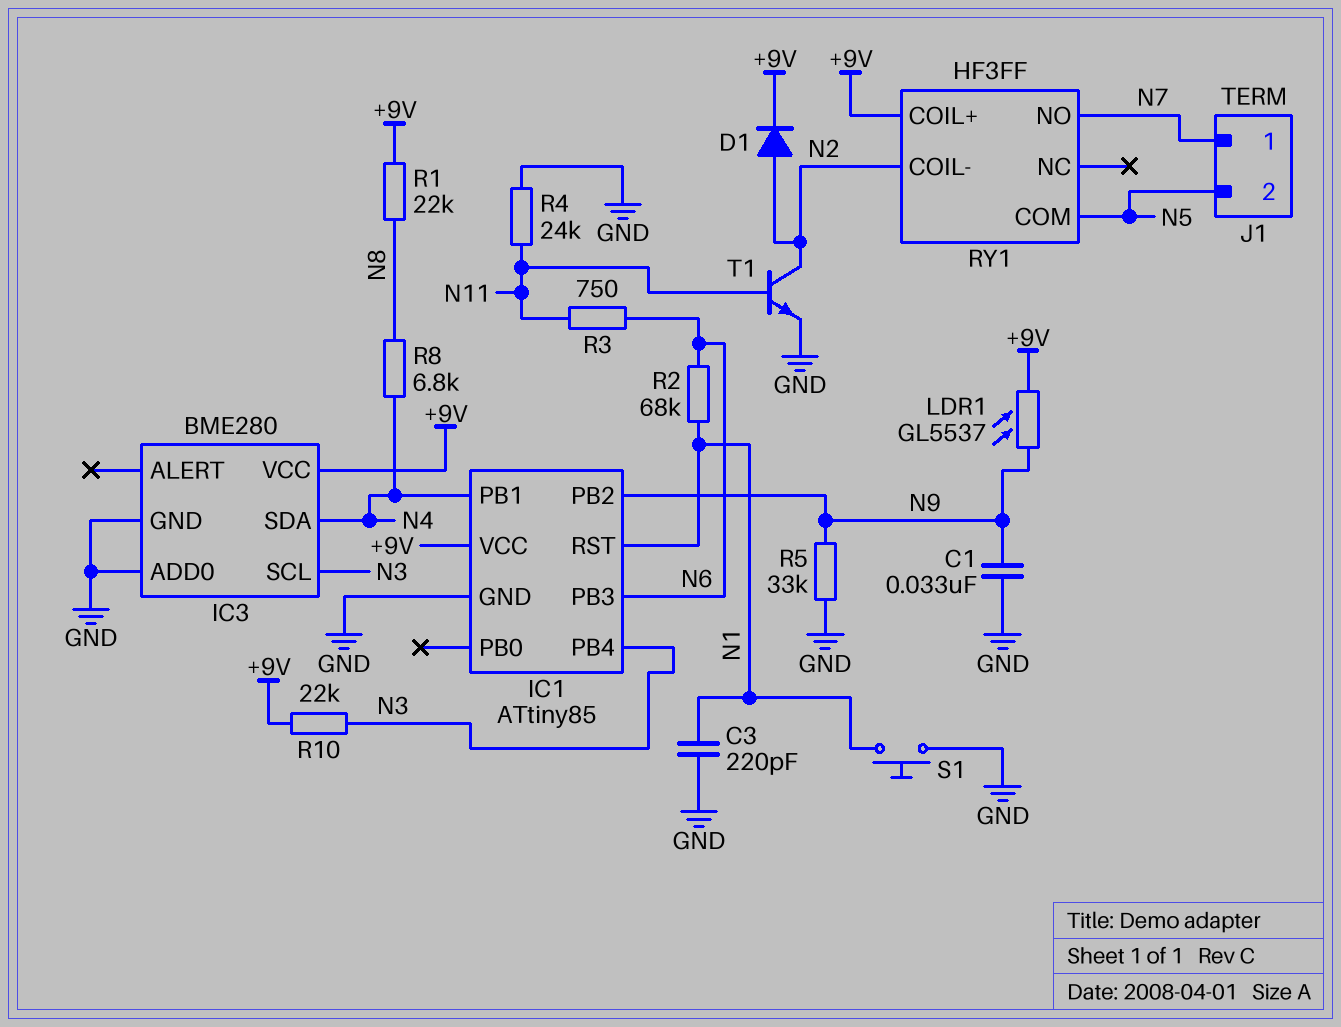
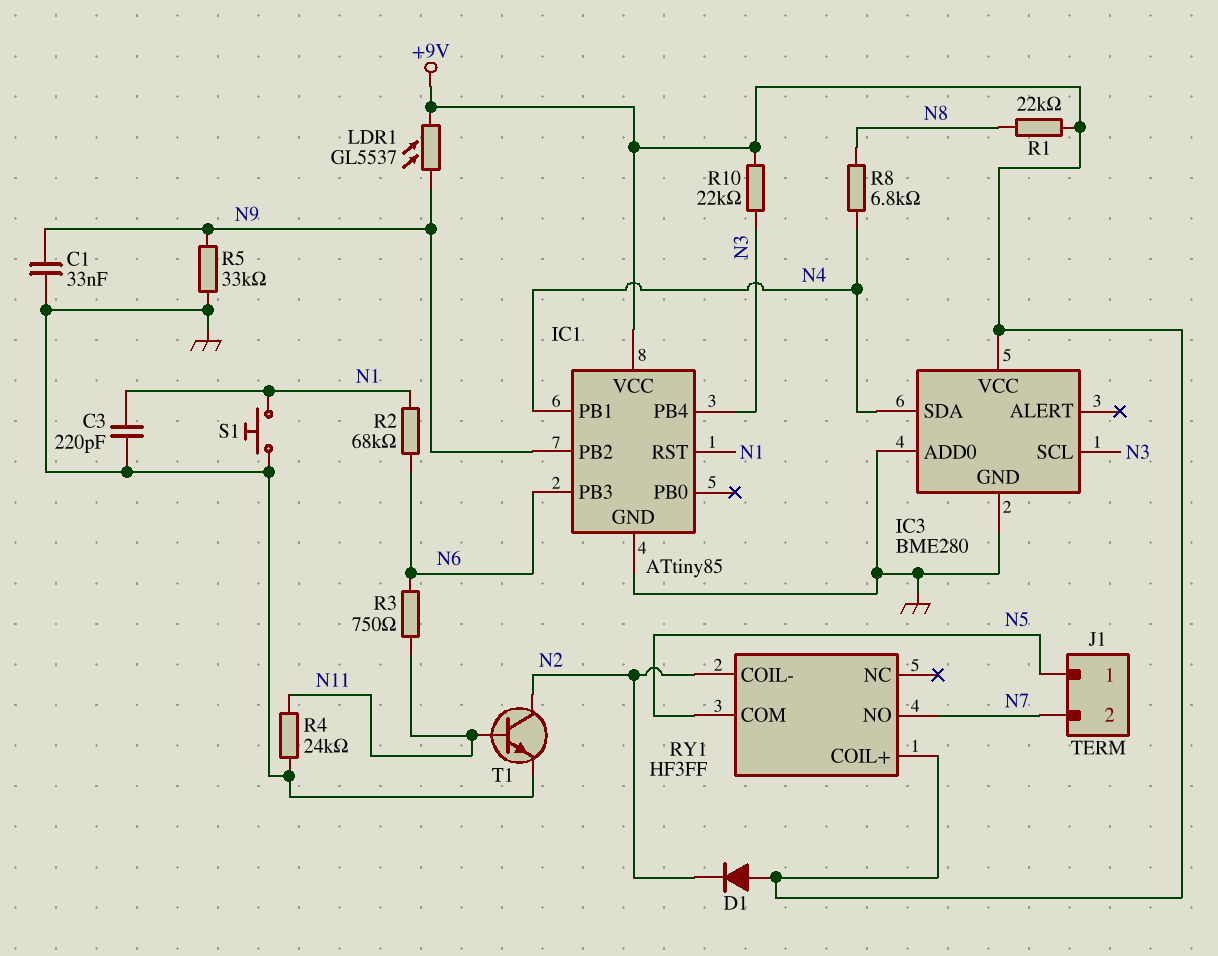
D1: diode (A N2, K +9V) -> diode (A +9V, K N2)
J1 pin 1: N7 -> N5
J1 pin 2: N5 -> N7

